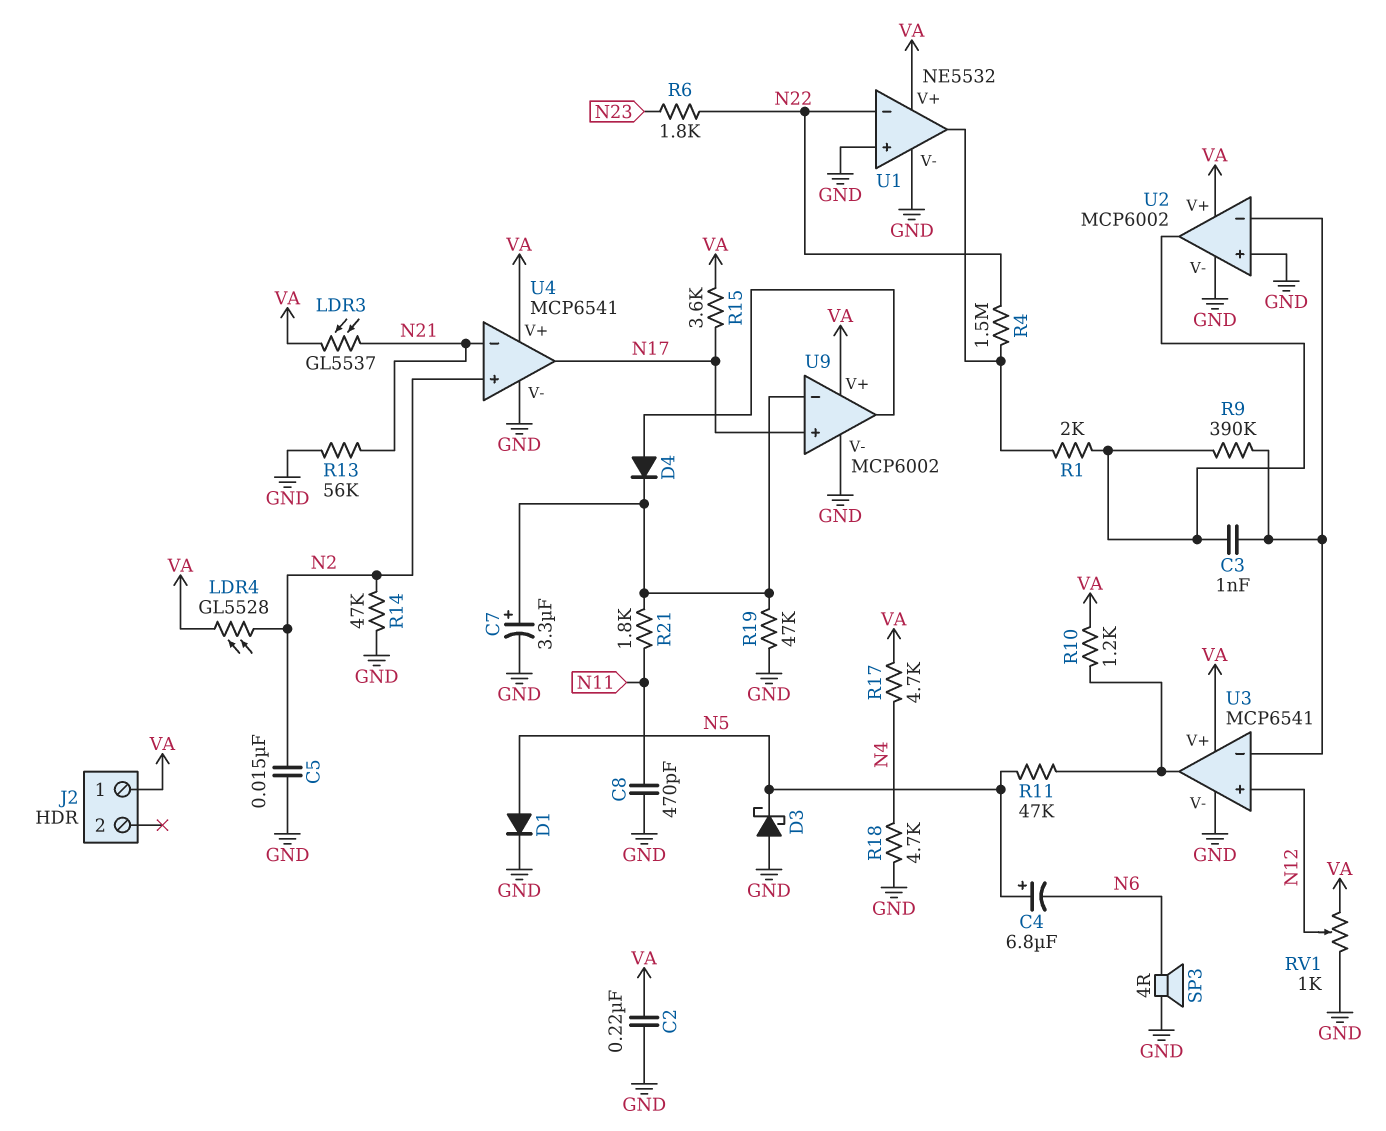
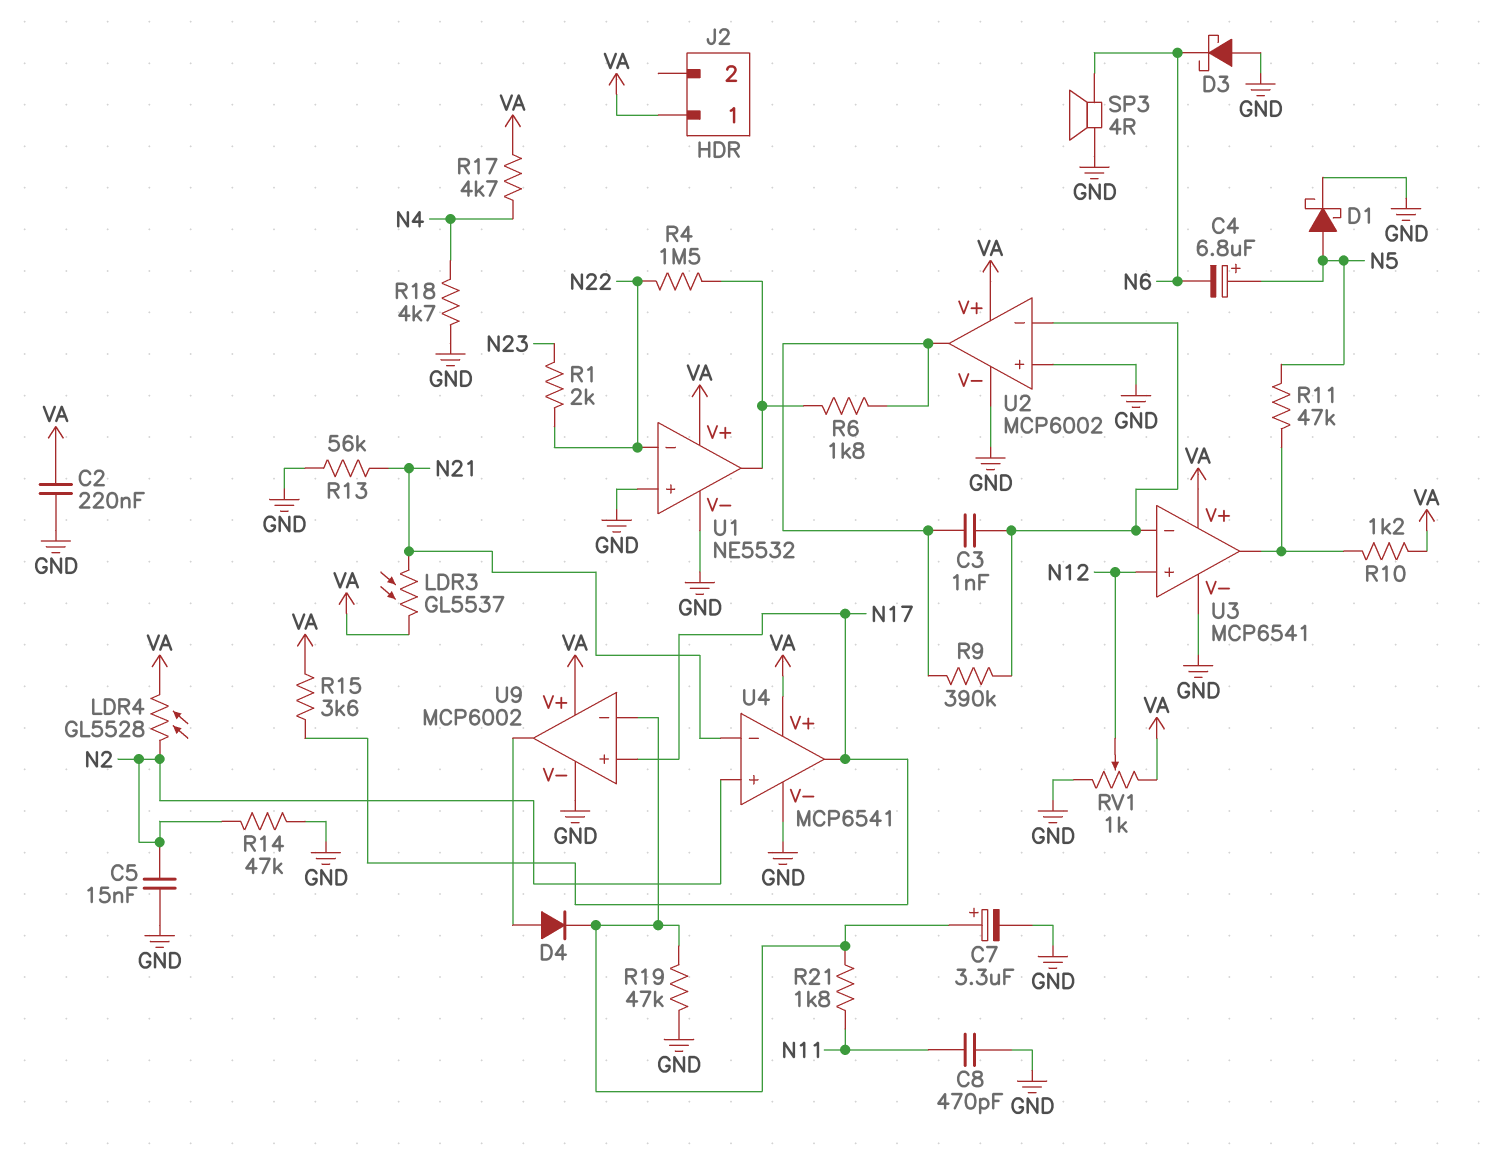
D1: diode (A N5, K GND) -> schottky (A N5, K GND)
D3: schottky (A GND, K N5) -> schottky (A GND, K N6)
R1: 2k (U1/out, U2/out) -> 2k (N22, N23)
R6: 1.8k (N22, N23) -> 1.8k (U1/out, U2/out)

